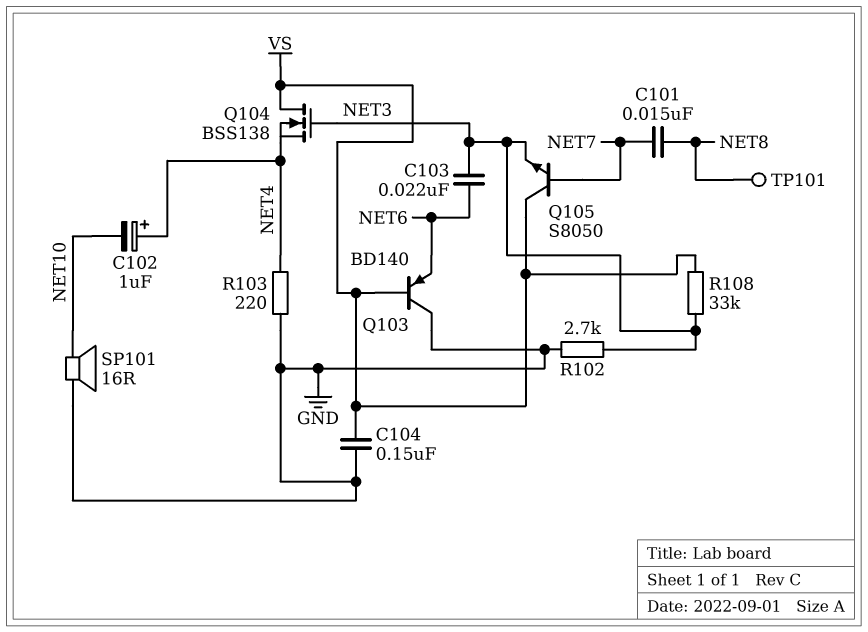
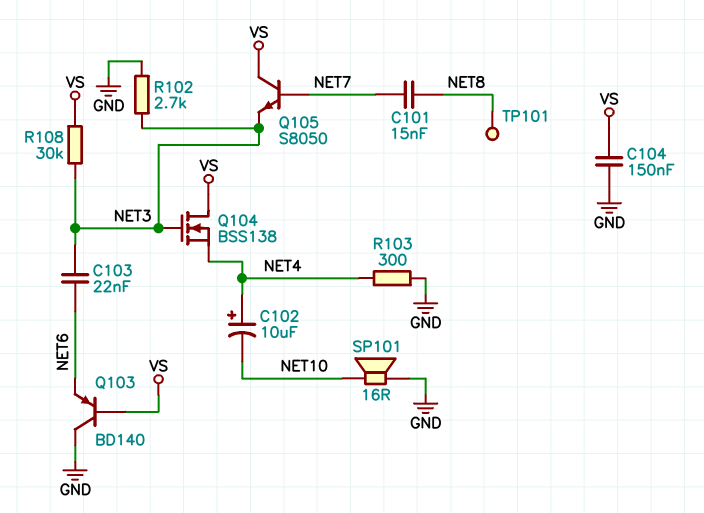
C102: 1uF (plus NET4, minus NET10) -> 10uF (plus NET4, minus NET10)
R103: 220 (GND, NET4) -> 300 (GND, NET4)
R108: 33k (NET3, VS) -> 30k (NET3, VS)

